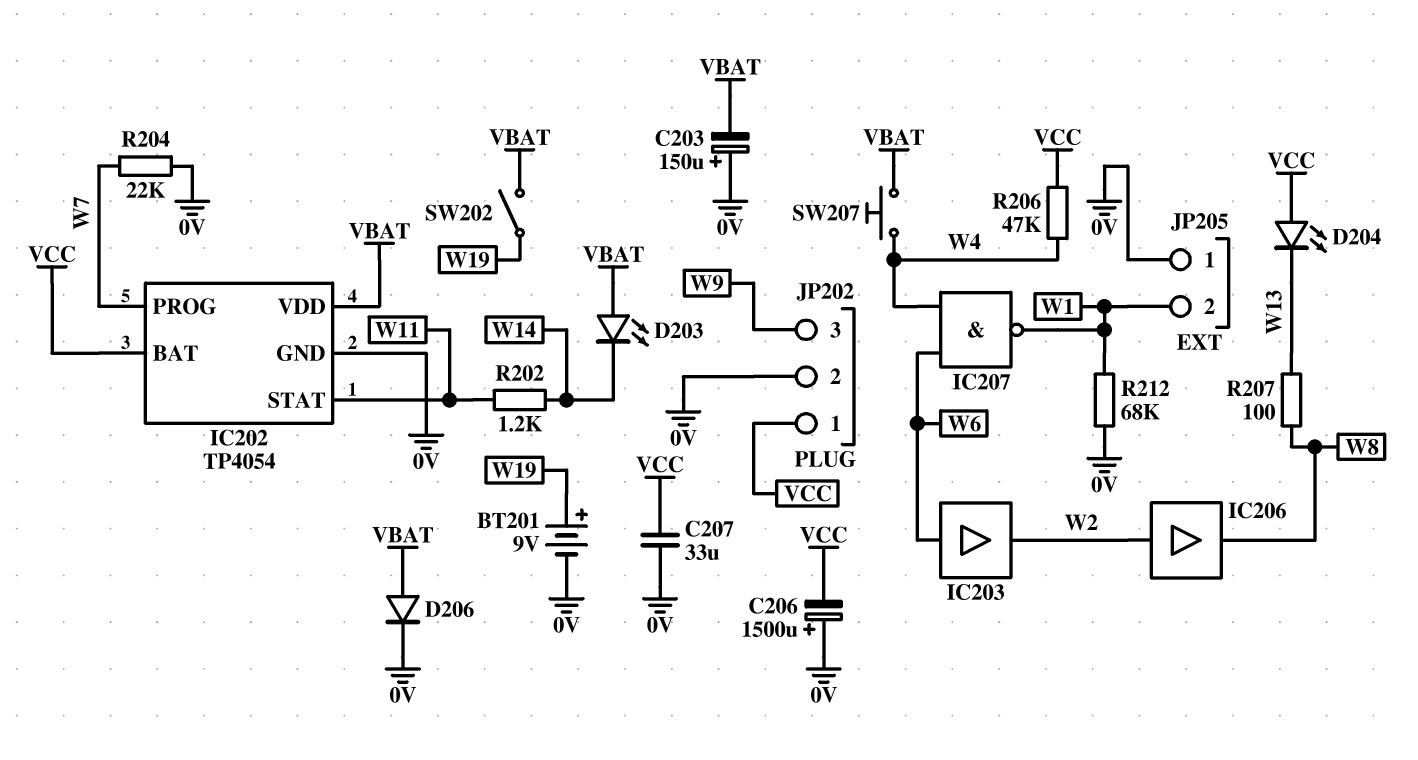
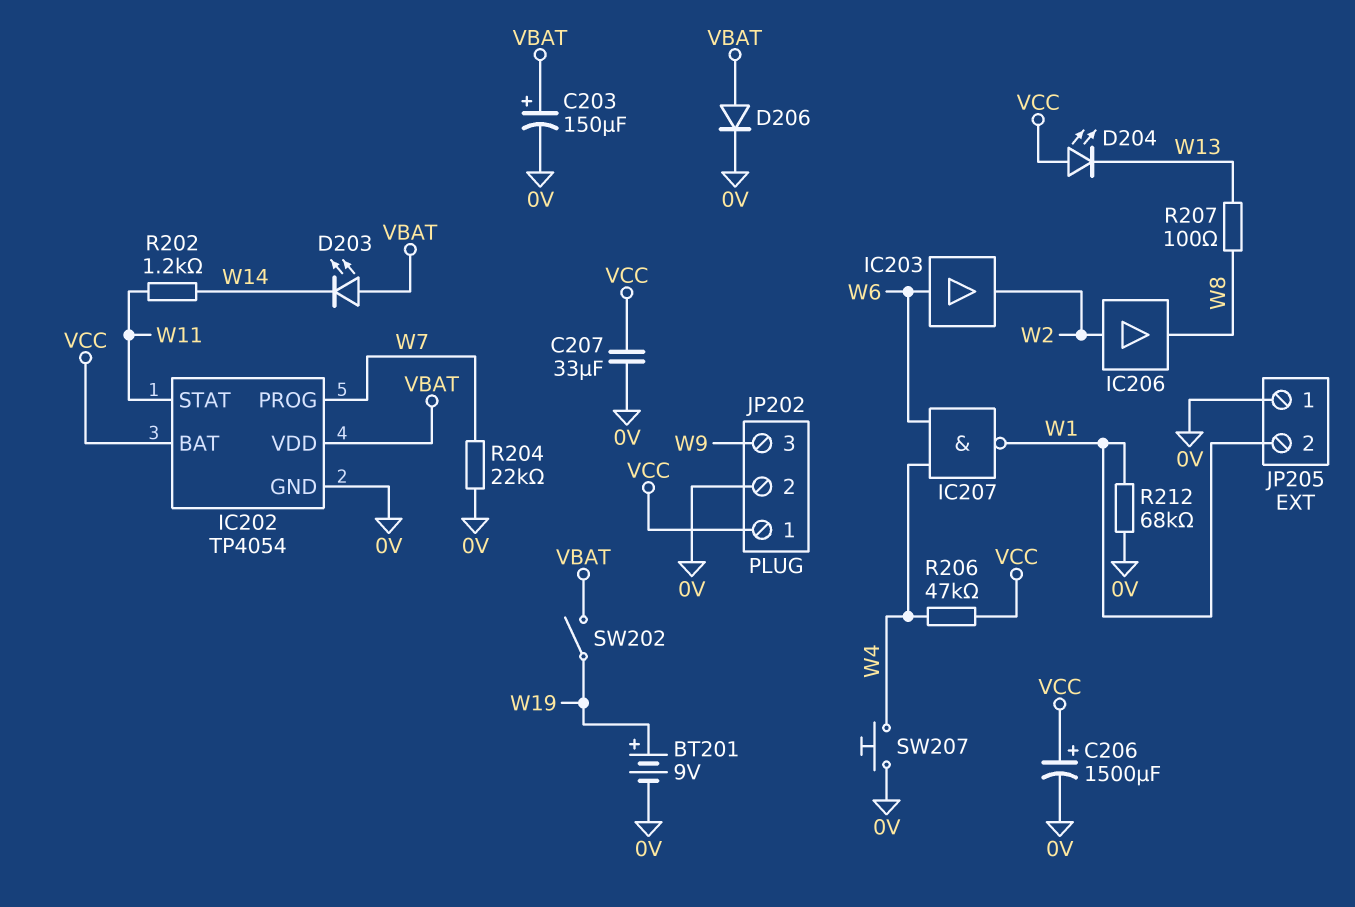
C203: 150uF (plus 0V, minus VBAT) -> 150uF (plus VBAT, minus 0V)
C206: 1500uF (plus 0V, minus VCC) -> 1500uF (plus VCC, minus 0V)
SW207: button (VBAT, W4) -> button (0V, W4)

